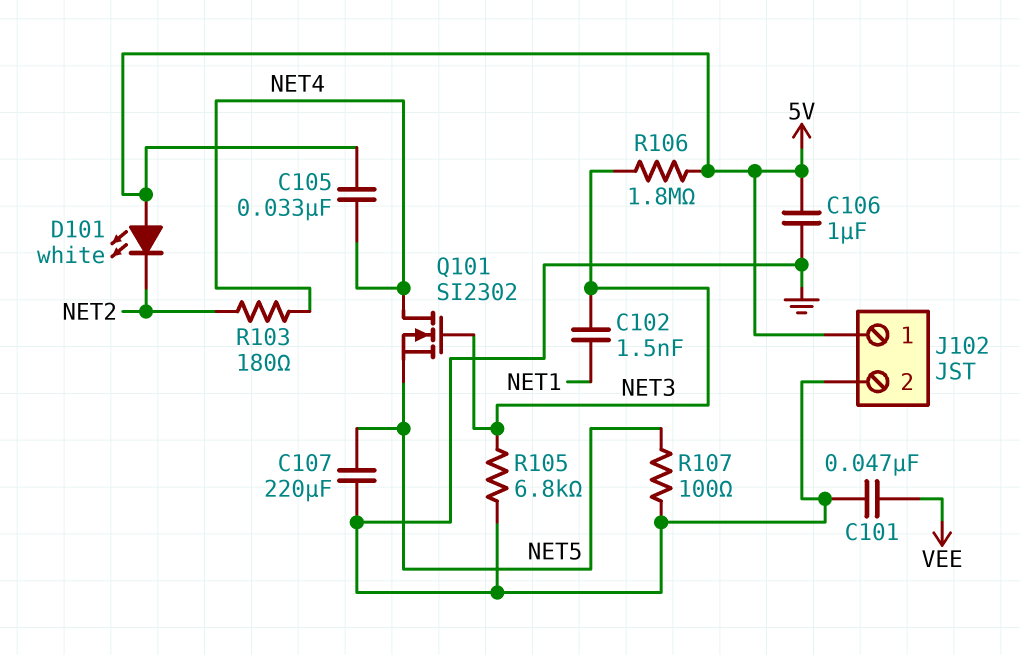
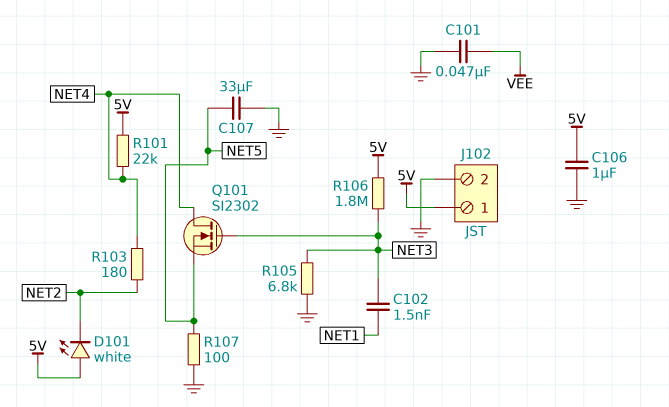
C105: 33nF (5V, NET4) -> none
C107: 220uF (GND, NET5) -> 33uF (GND, NET5)
R101: none -> 22k (5V, NET4)

